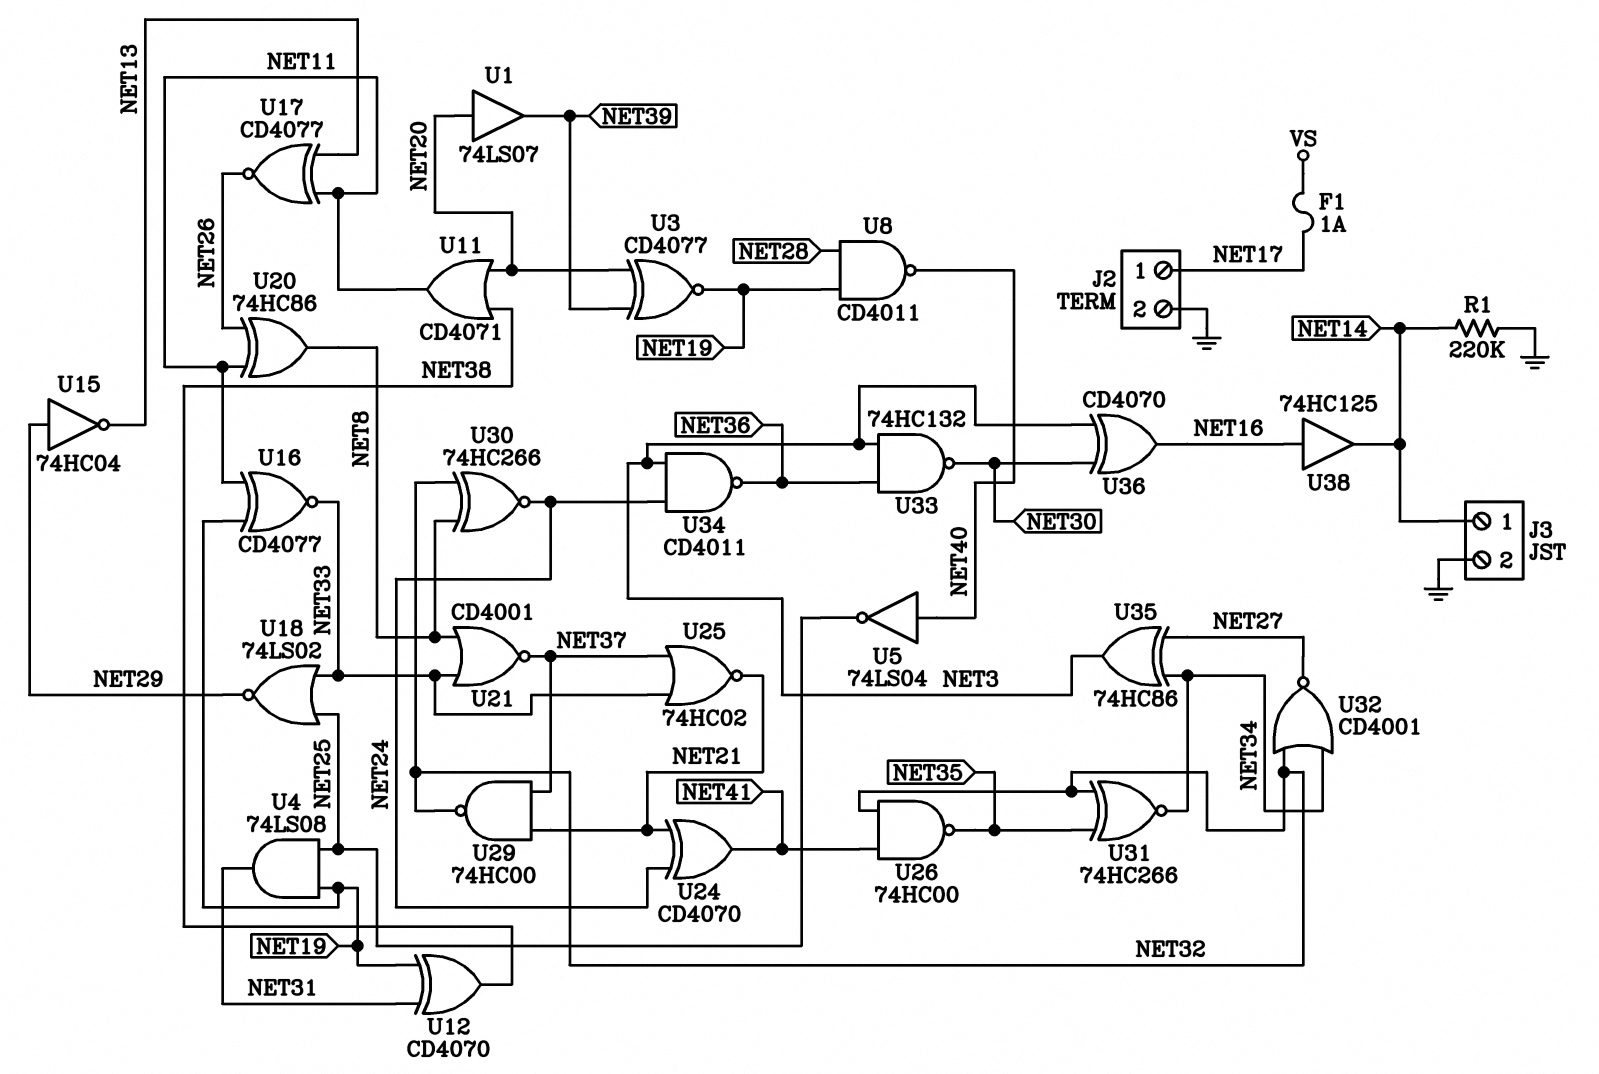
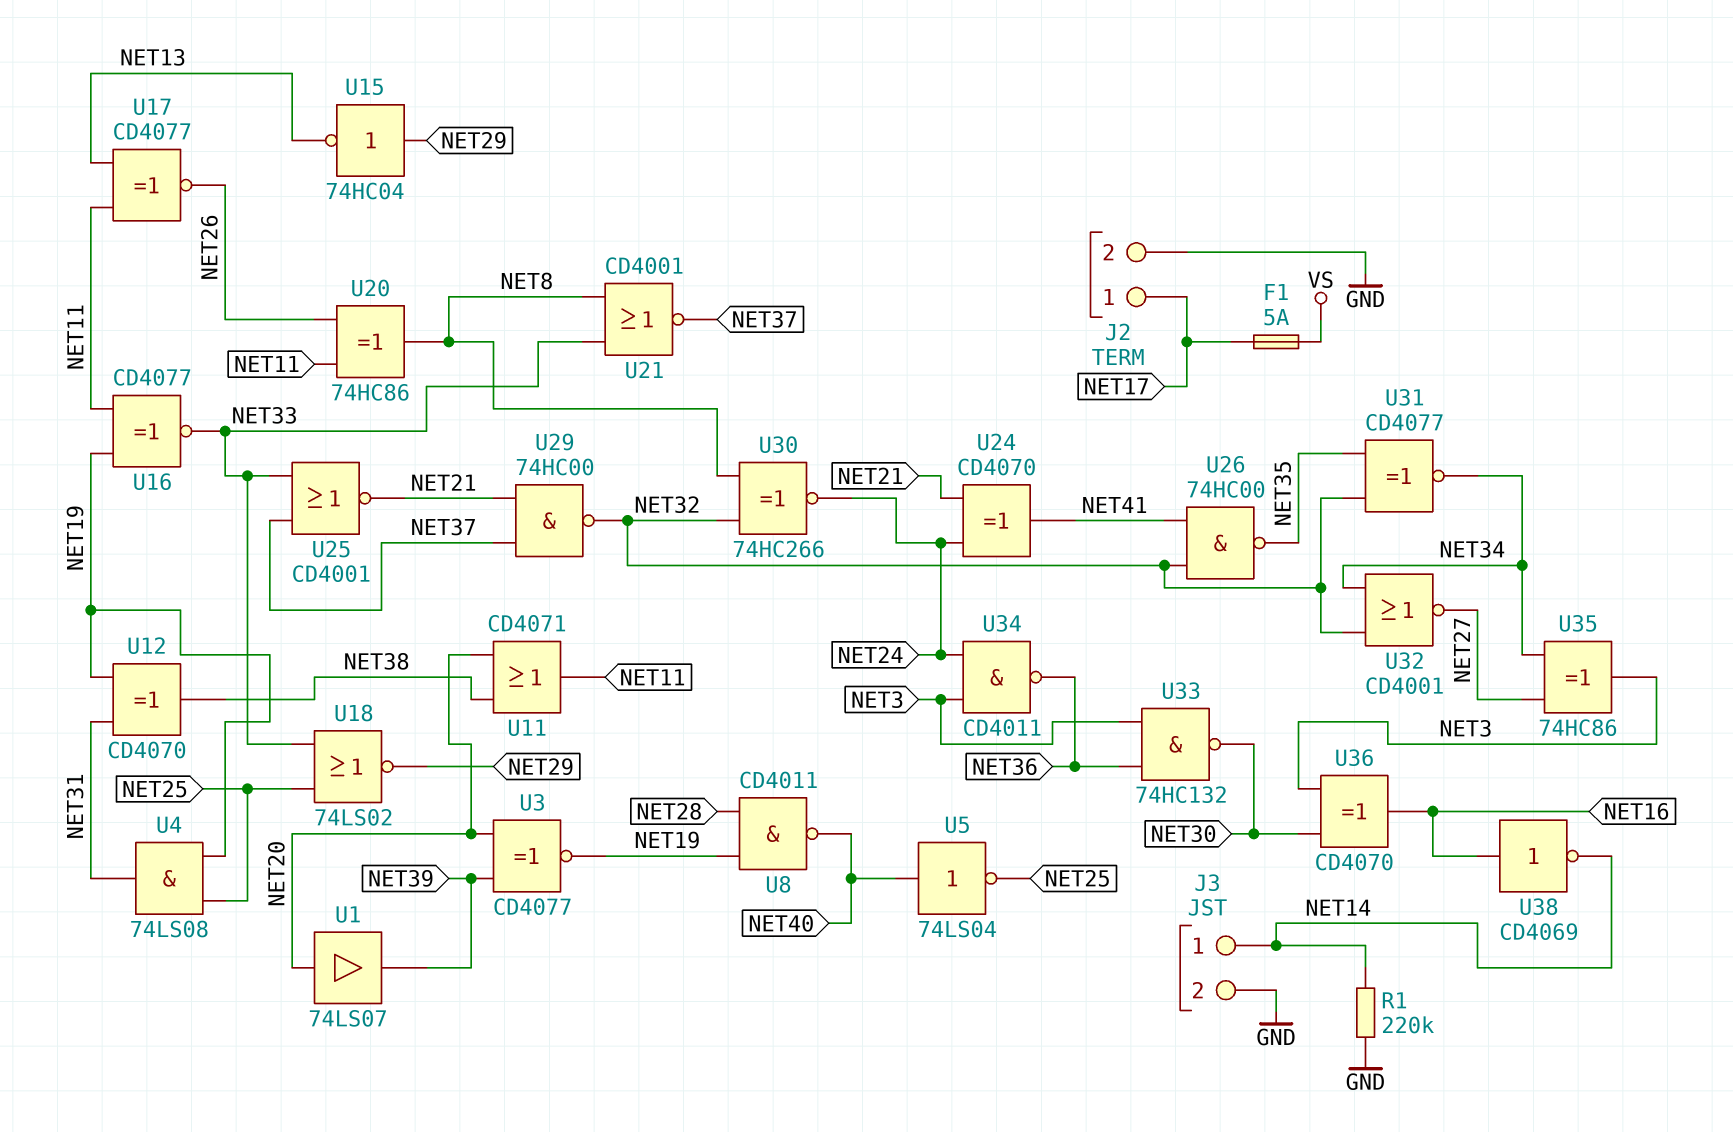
F1: 1A (NET17, VS) -> 5A (NET17, VS)
U25: NOR 74HC02 (in NET33, in NET37, out NET21) -> NOR CD4001 (in NET33, in NET37, out NET21)
U31: XNOR 74HC266 (in NET32, in NET35, out NET34) -> XNOR CD4077 (in NET32, in NET35, out NET34)
U38: buffer 74HC125 (in NET16, out NET14) -> NOT CD4069 (in NET16, out NET14)

